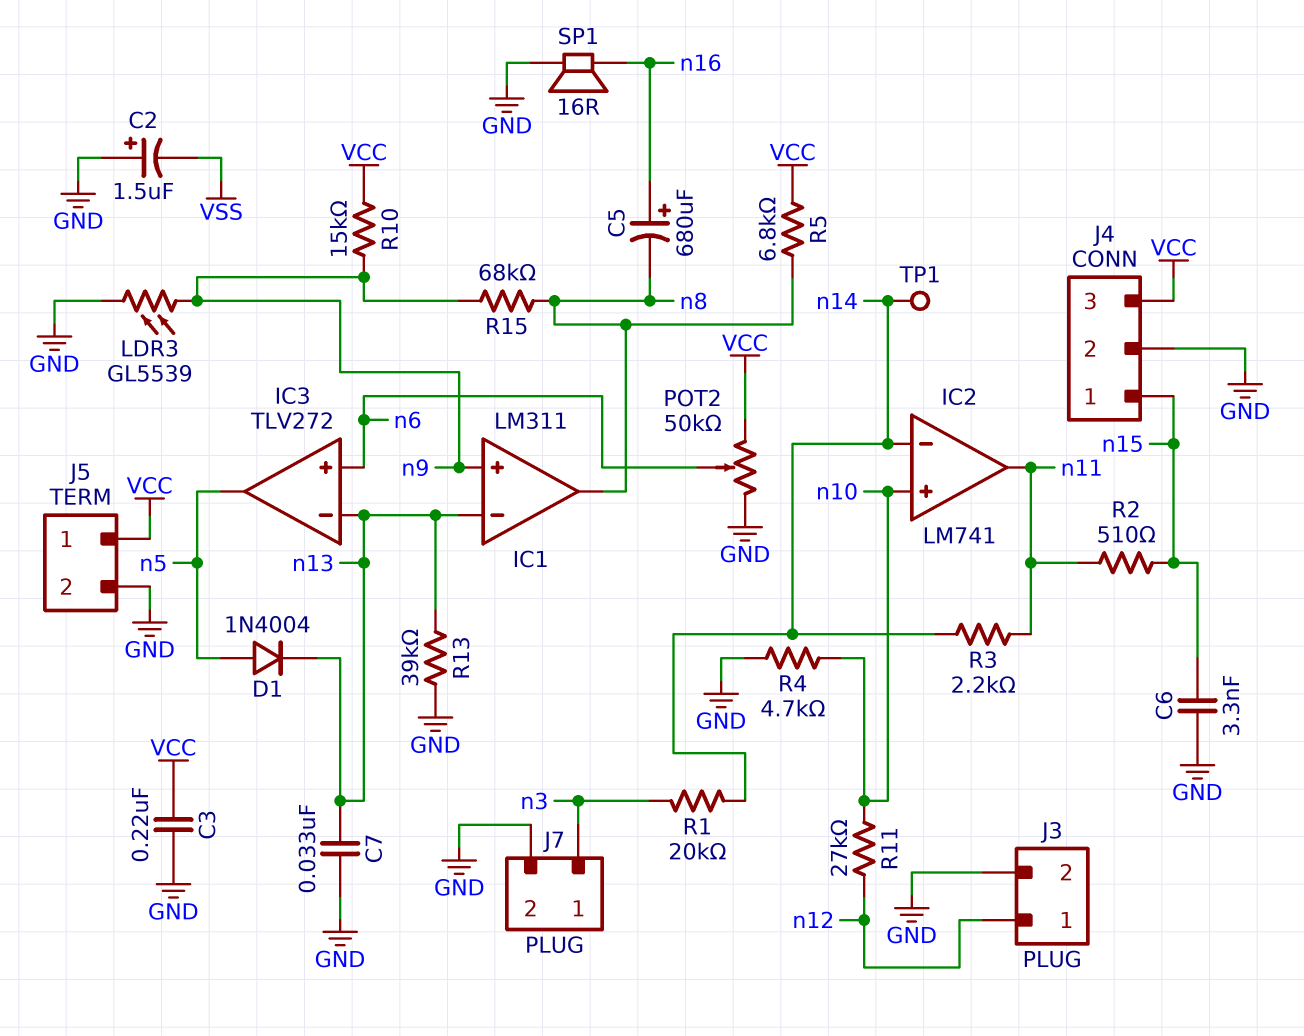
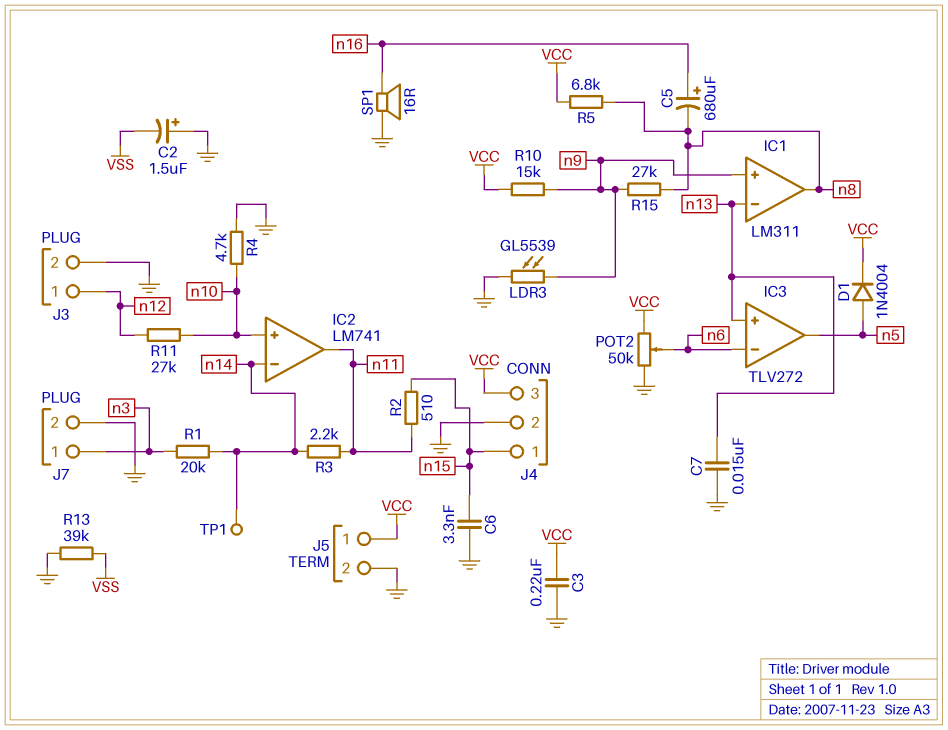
C7: 33nF (GND, n13) -> 15nF (GND, n13)
D1: diode 1N4004 (A n5, K n13) -> diode 1N4004 (A n5, K VCC)
IC3 pin in+: n6 -> n13
IC3 pin in-: n13 -> n6
R13: 39k (GND, n13) -> 39k (GND, VSS)
R15: 68k (n8, n9) -> 27k (n8, n9)

